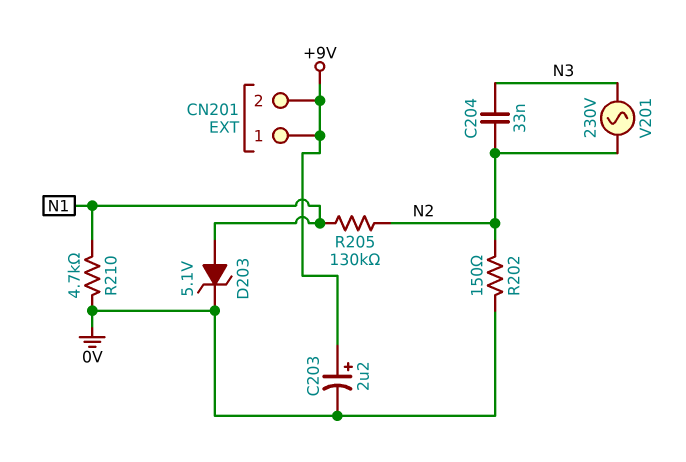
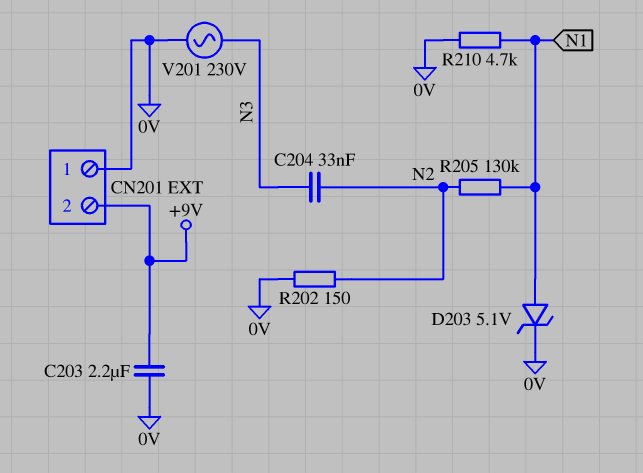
C203: 2.2uF (plus +9V, minus 0V) -> 2.2uF (+9V, 0V)
CN201 pin 1: +9V -> 0V
V201: AC 230V (N2, N3) -> AC 230V (0V, N3)

